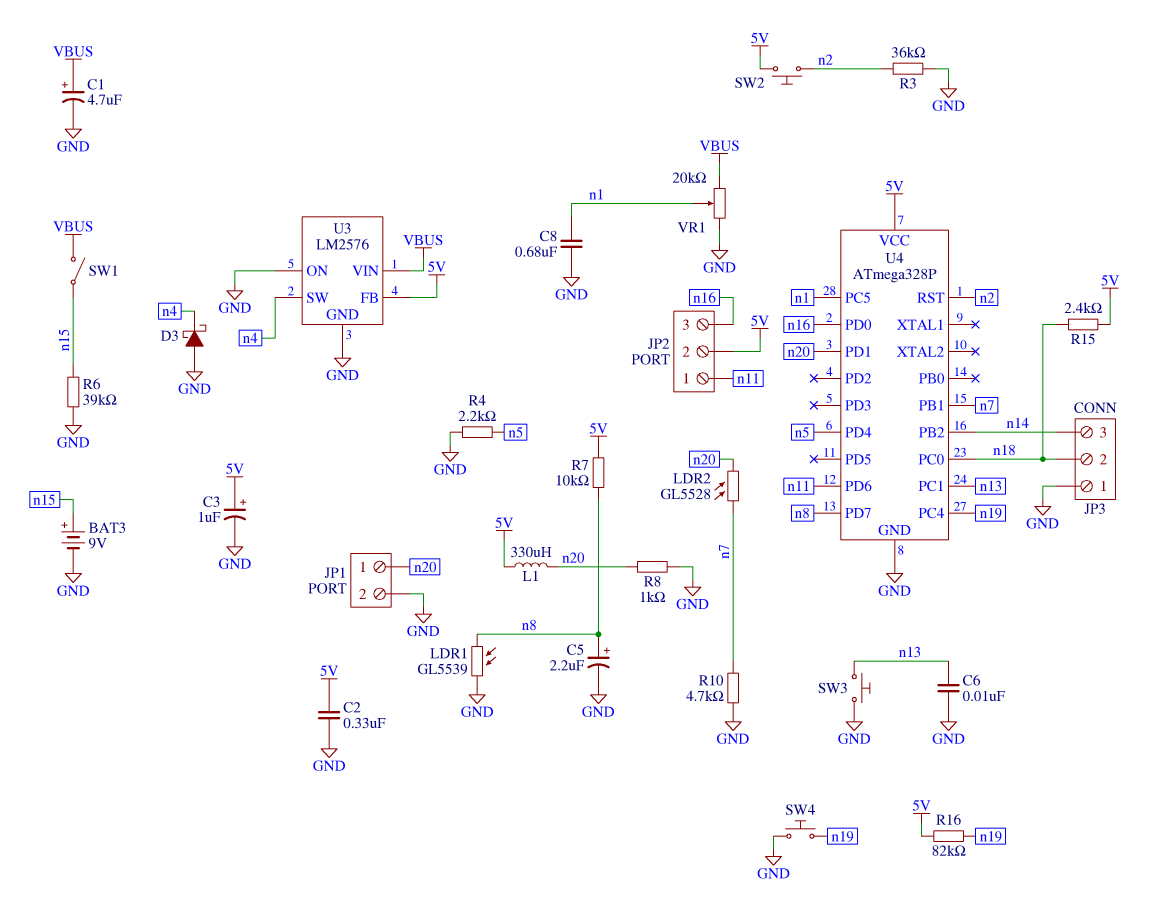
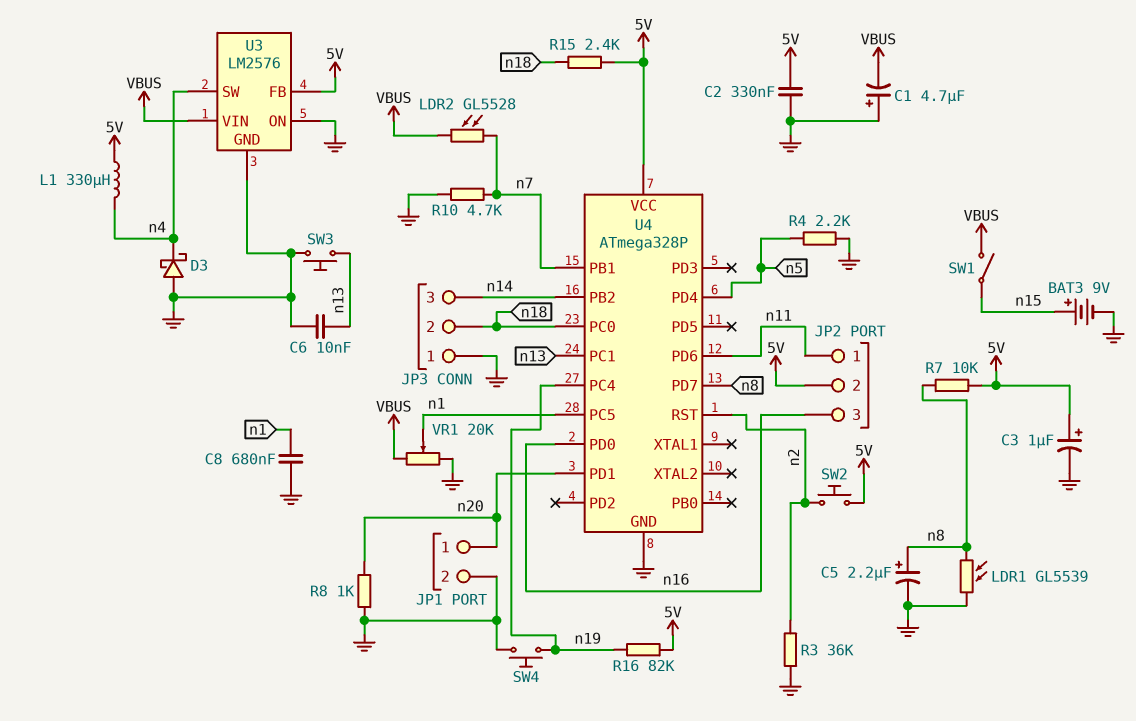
C1: 4.7uF (plus VBUS, minus GND) -> 4.7uF (plus GND, minus VBUS)
L1: 330uH (5V, n20) -> 330uH (5V, n4)
LDR2: GL5528 (n7, n20) -> GL5528 (VBUS, n7)
R6: 39k (GND, n15) -> none

